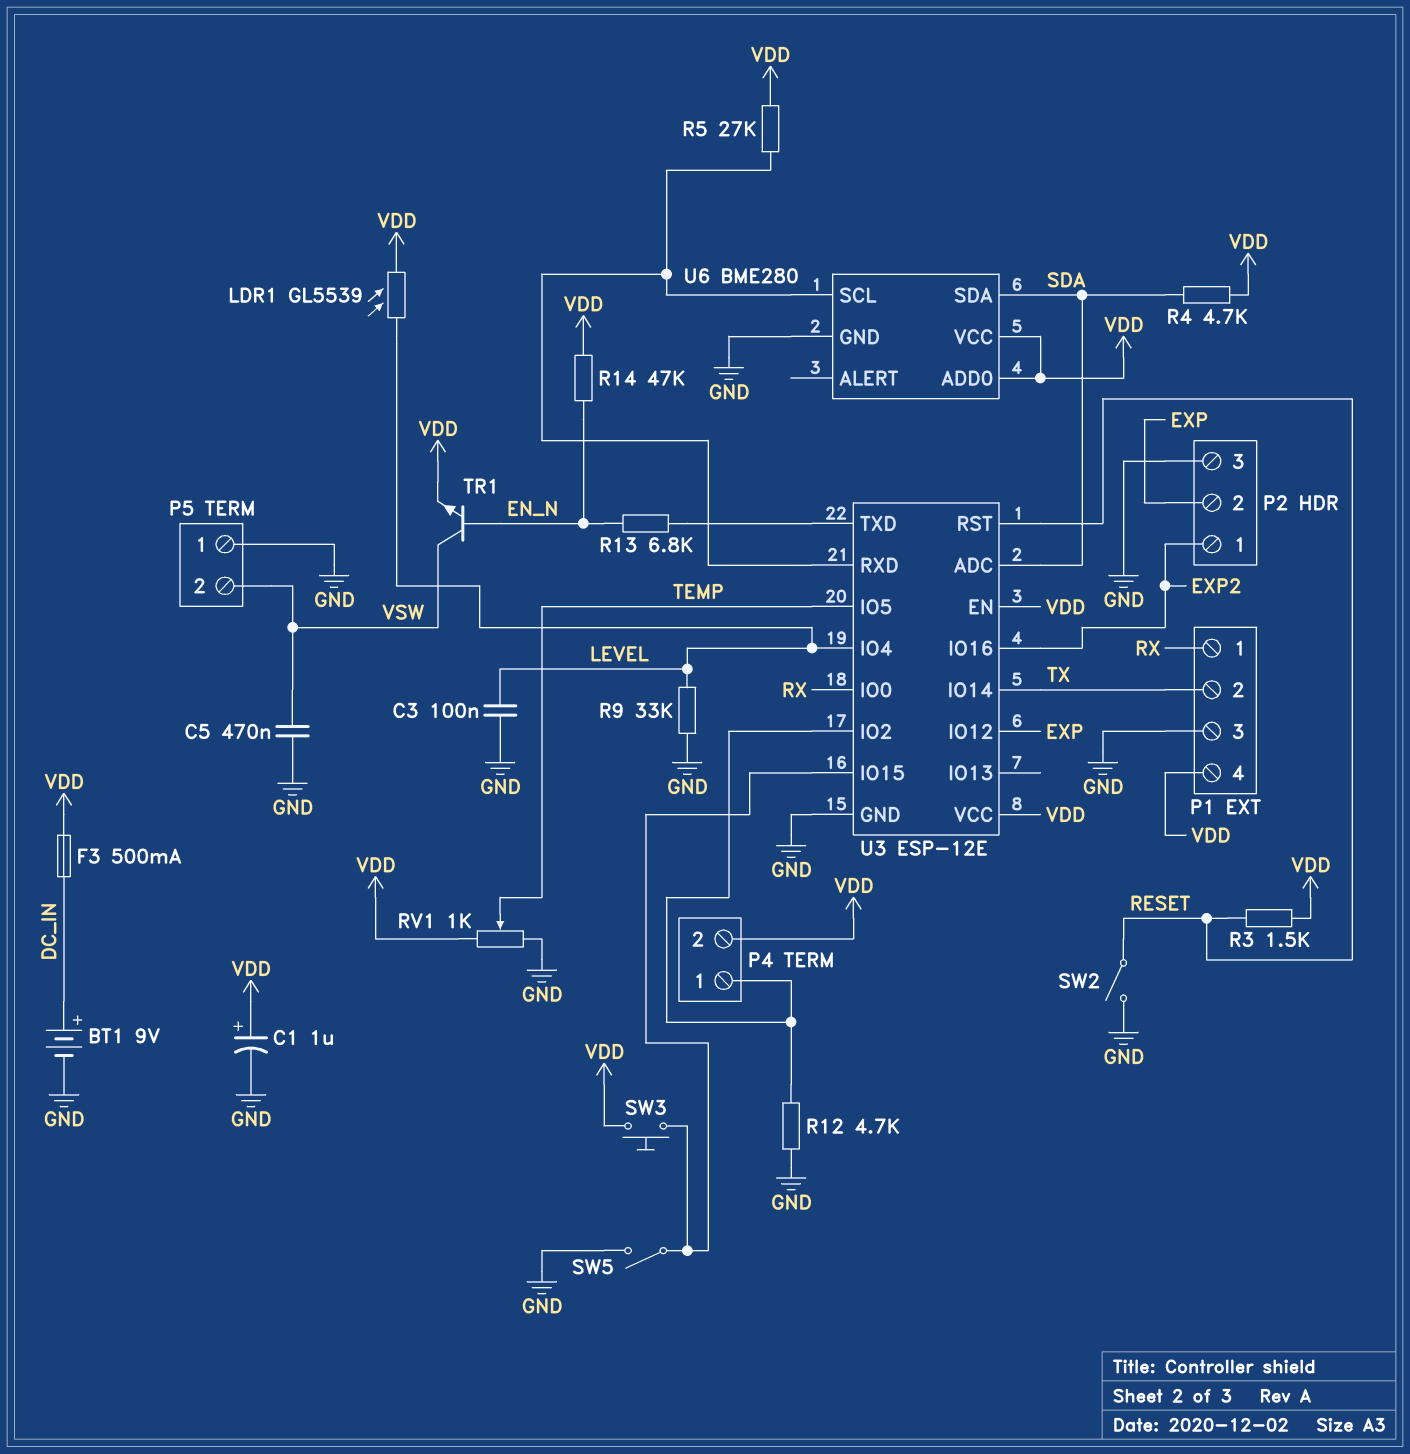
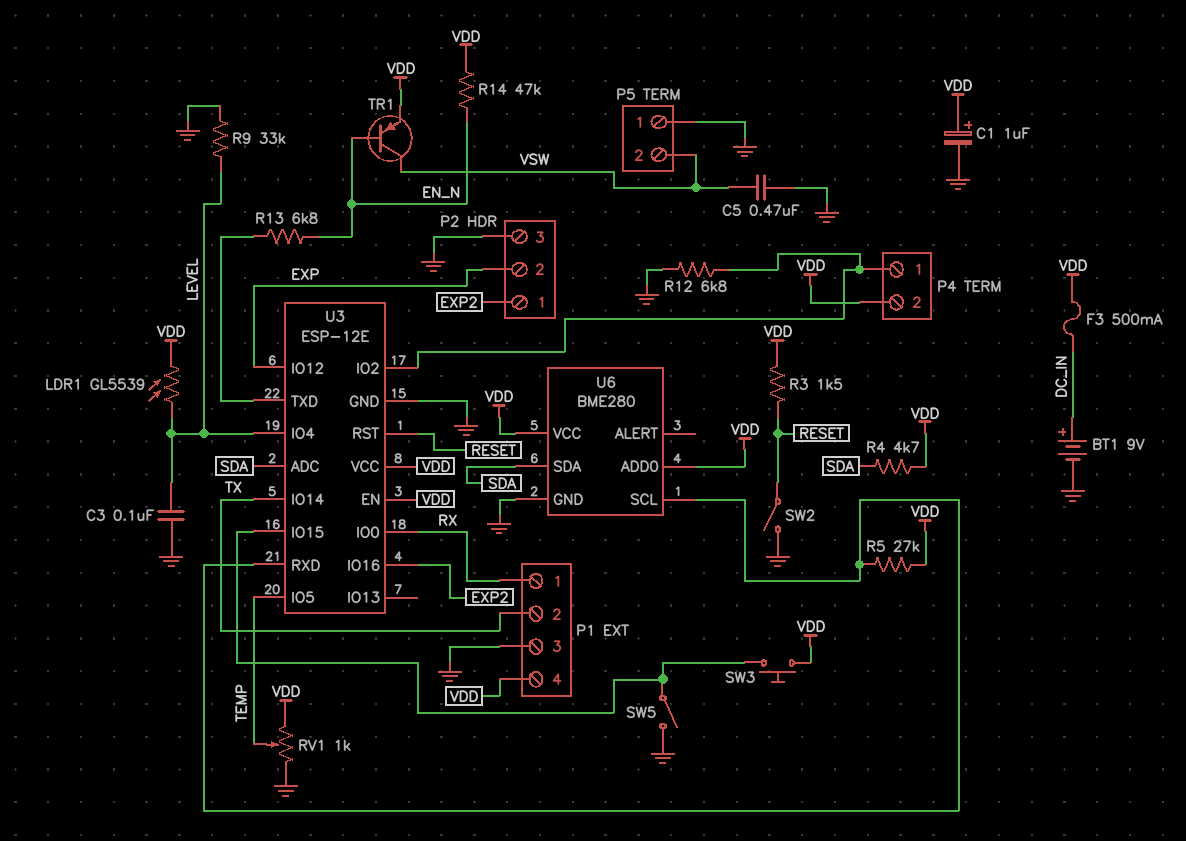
R12: 4.7k (GND, P4/1) -> 6.8k (GND, P4/1)
TR1: NPN (B EN_N, C VSW, E VDD) -> PNP (B EN_N, C VSW, E VDD)

